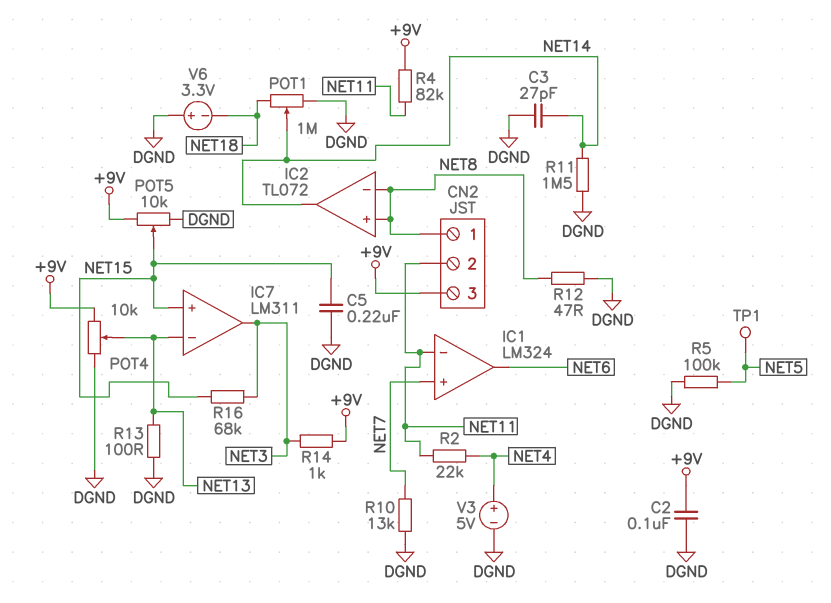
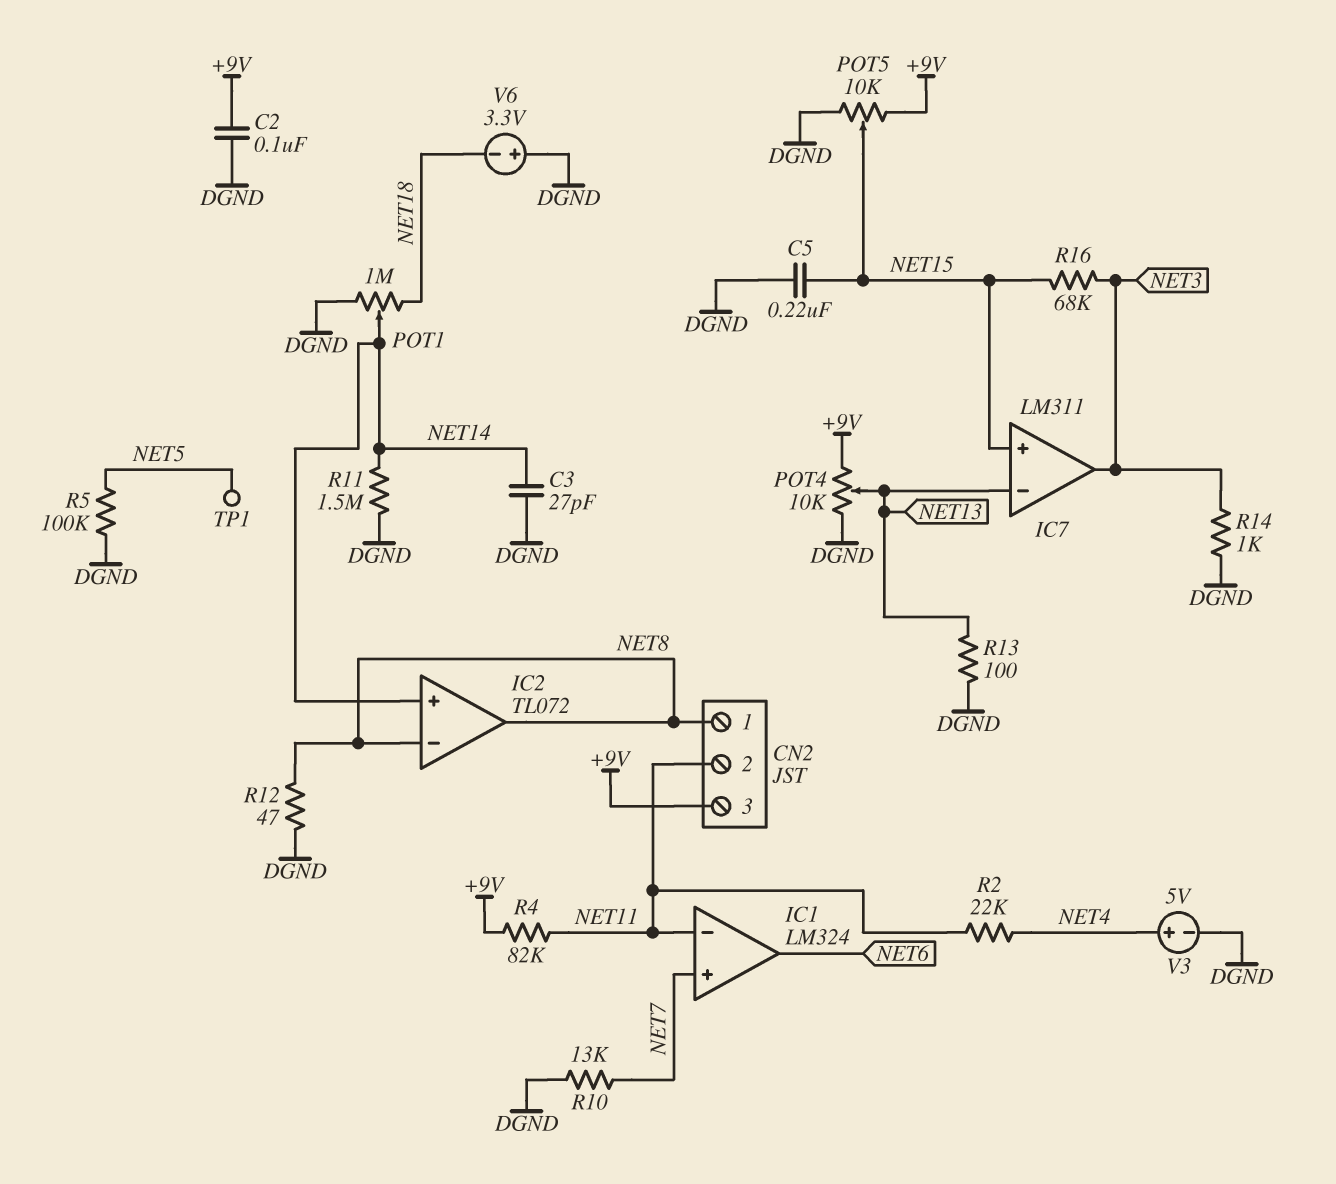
IC2 pin in+: NET8 -> NET14
IC2 pin out: NET14 -> NET8
R14: 1k (+9V, NET3) -> 1k (DGND, NET3)

